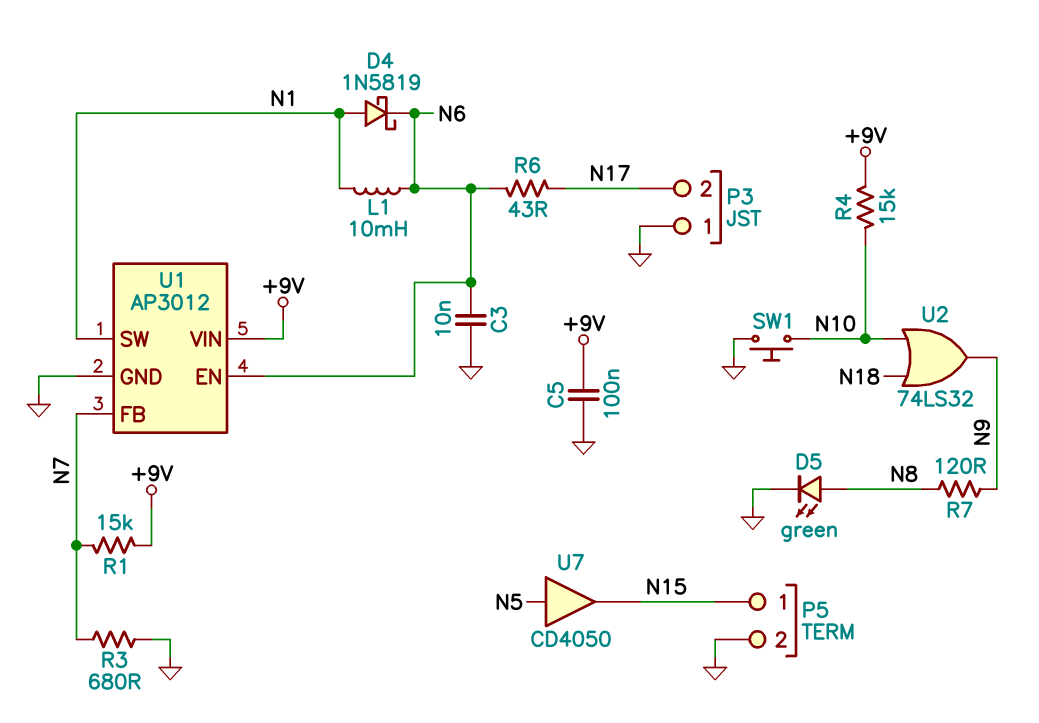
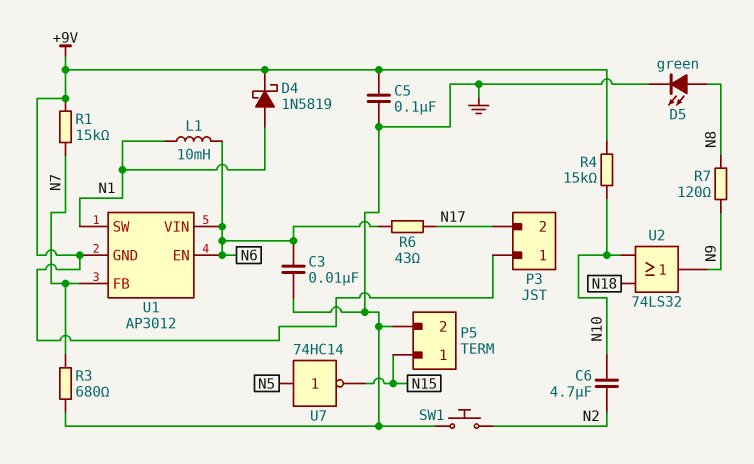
C6: none -> 4.7uF (N2, N10)
D4: schottky 1N5819 (A N1, K N6) -> schottky 1N5819 (A N1, K +9V)
P3 pin 1: GND -> +9V
SW1: button (GND, N10) -> button (GND, N2)
U1 pin GND: GND -> +9V
U1 pin VIN: +9V -> N6
U7: buffer CD4050 (in N5, out N15) -> NOT 74HC14 (in N5, out N15)

